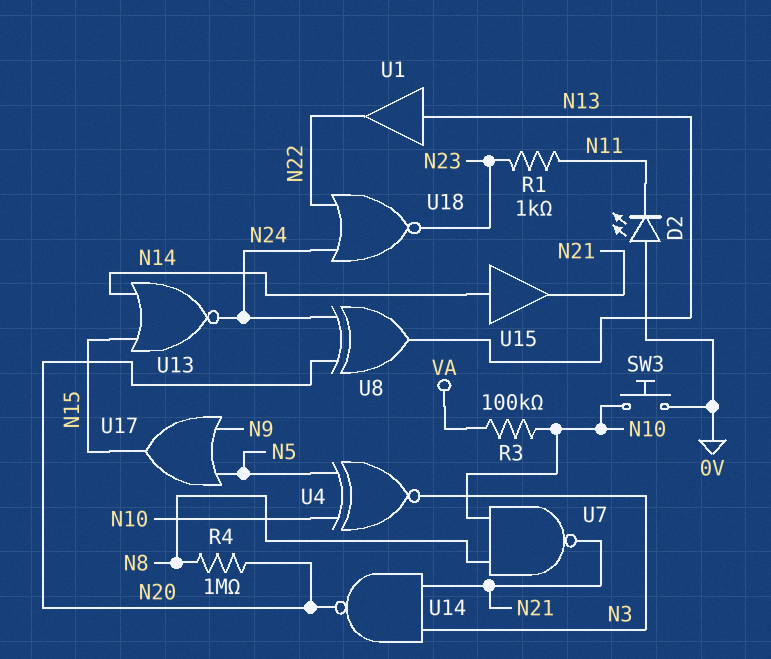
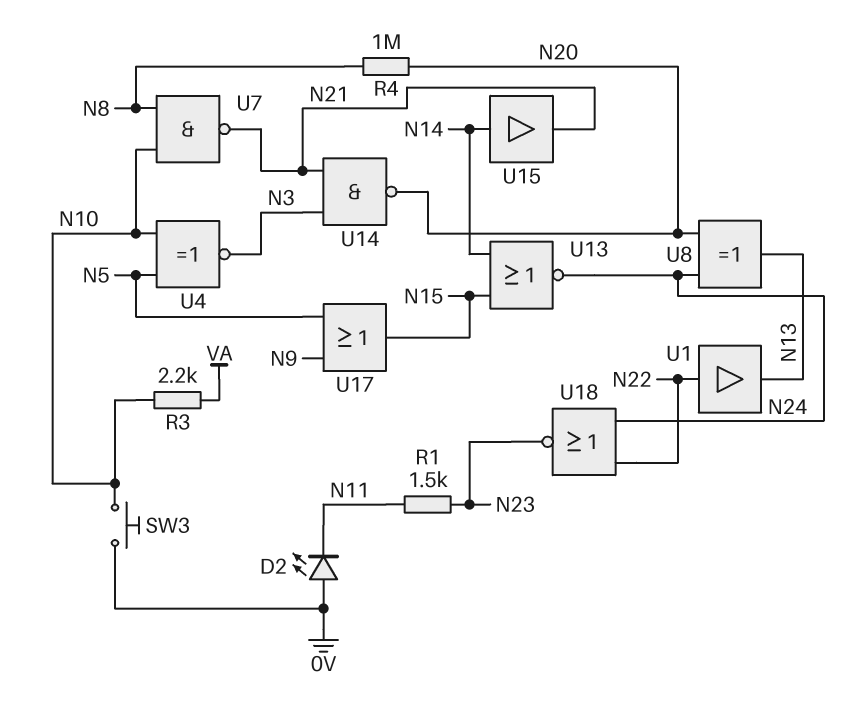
R1: 1k (N11, N23) -> 1.5k (N11, N23)
R3: 100k (N10, VA) -> 2.2k (N10, VA)
U1: buffer (in N13, out N22) -> buffer (in N22, out N13)

